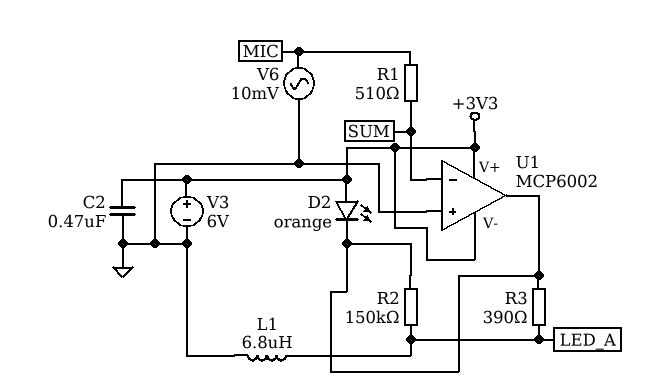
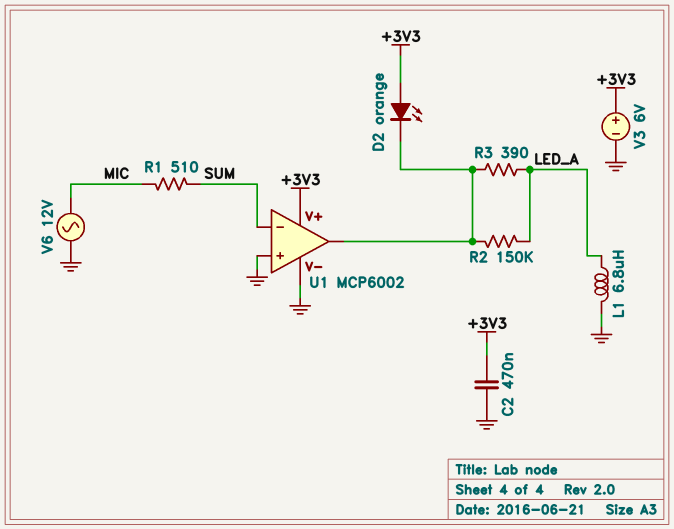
U1 pin V-: +3V3 -> GND
V6: AC 10mV (GND, MIC) -> AC 12V (GND, MIC)

